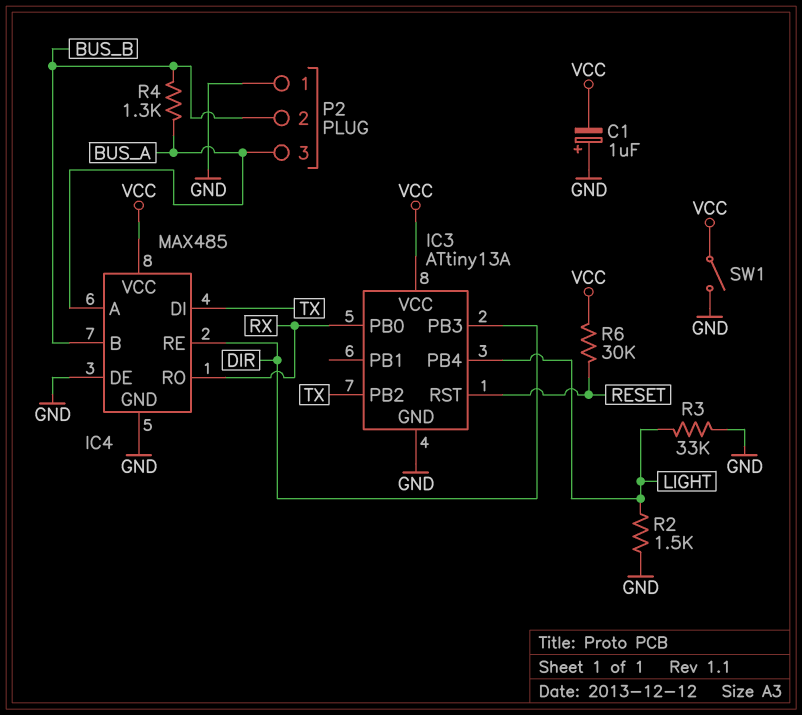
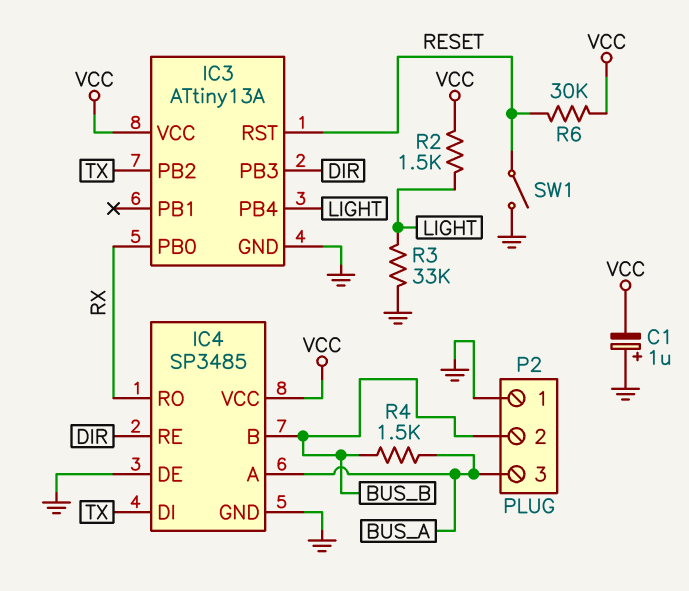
IC4: MAX485 -> SP3485
R2: 1.5k (GND, LIGHT) -> 1.5k (LIGHT, VCC)
R4: 1.3k (BUS_A, BUS_B) -> 1.5k (BUS_A, BUS_B)
SW1: switch (GND, VCC) -> switch (GND, RESET)

